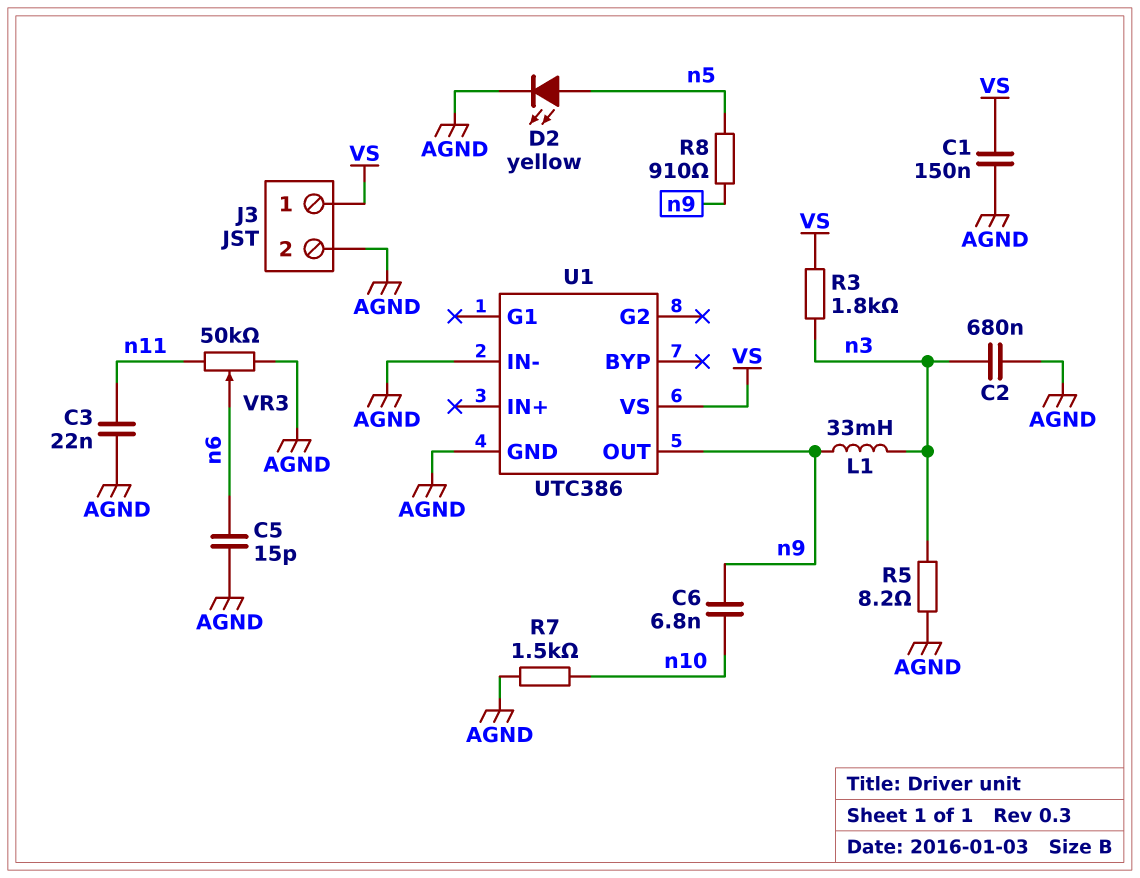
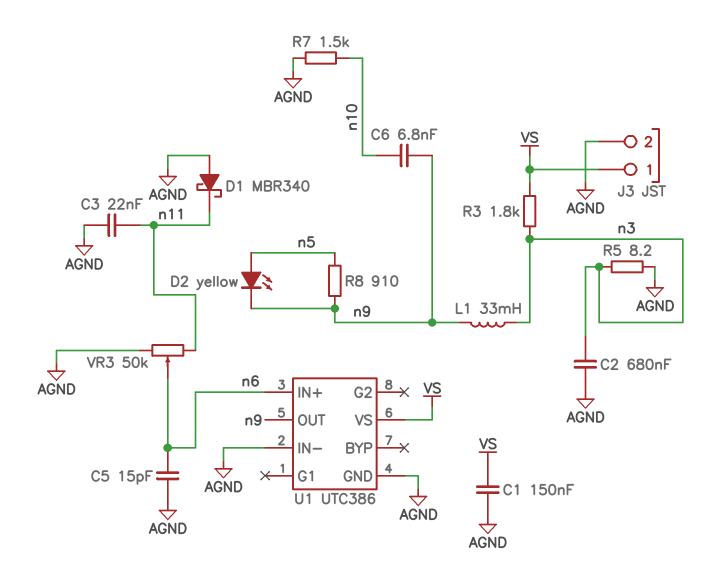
D1: none -> schottky MBR340 (A AGND, K n11)
D2: LED yellow (A n5, K AGND) -> LED yellow (A n5, K n9)
U1 pin IN+: none -> n6

